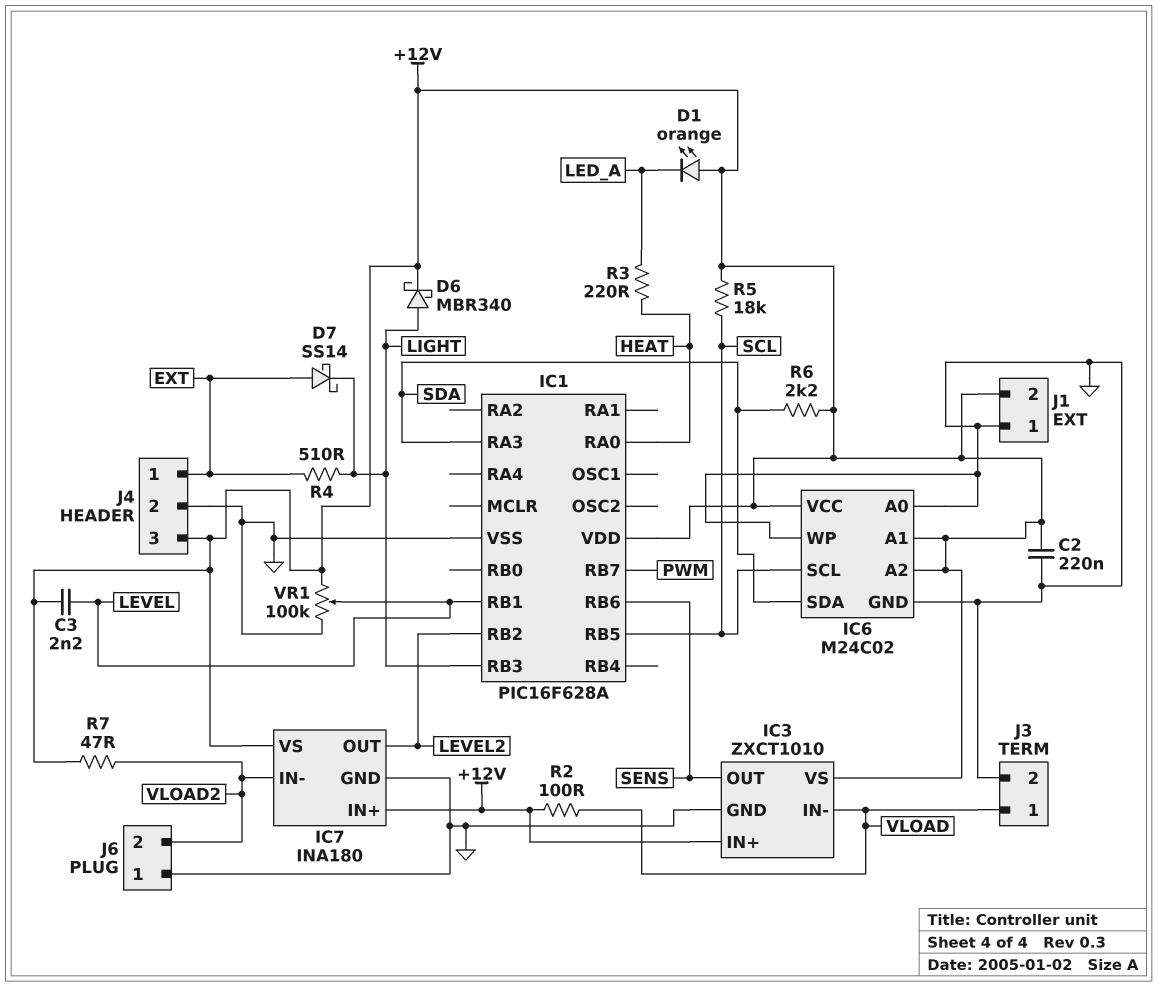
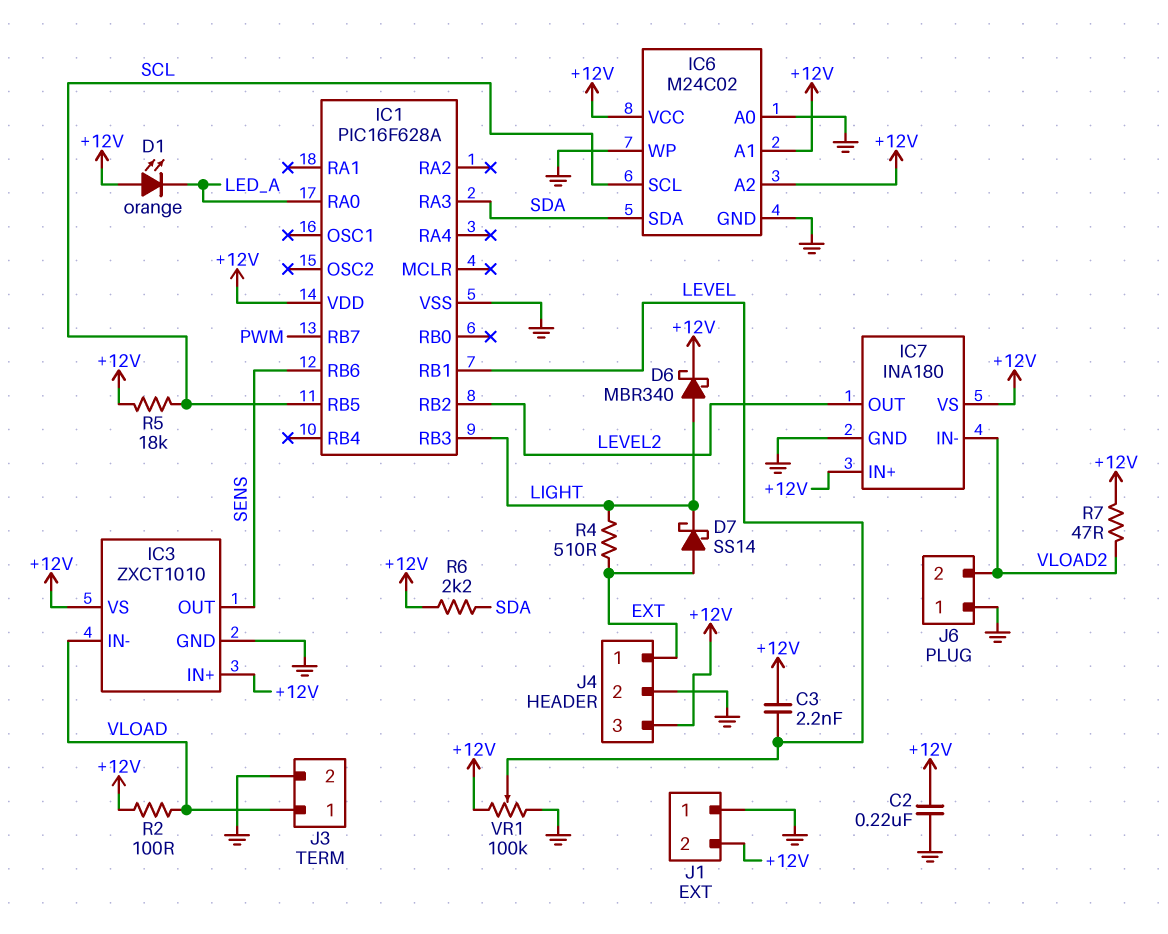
IC1 pin RA0: HEAT -> LED_A
R3: 220 (HEAT, LED_A) -> none

